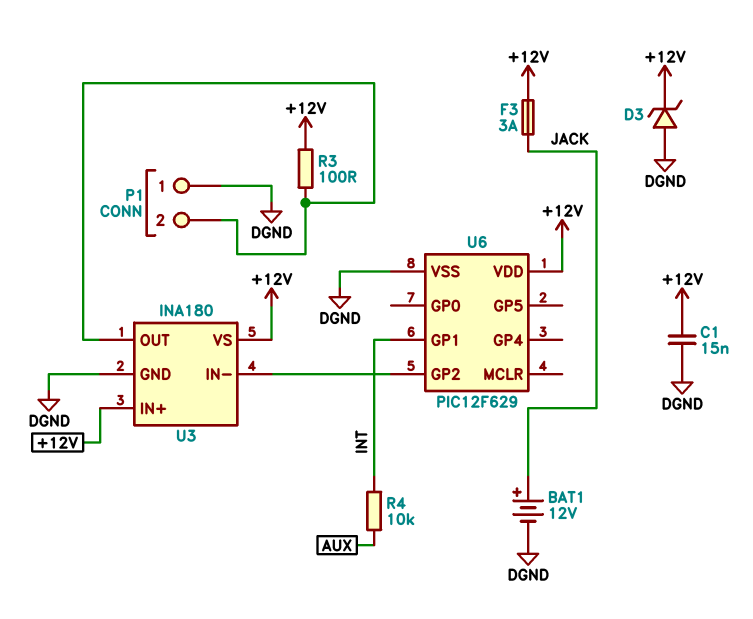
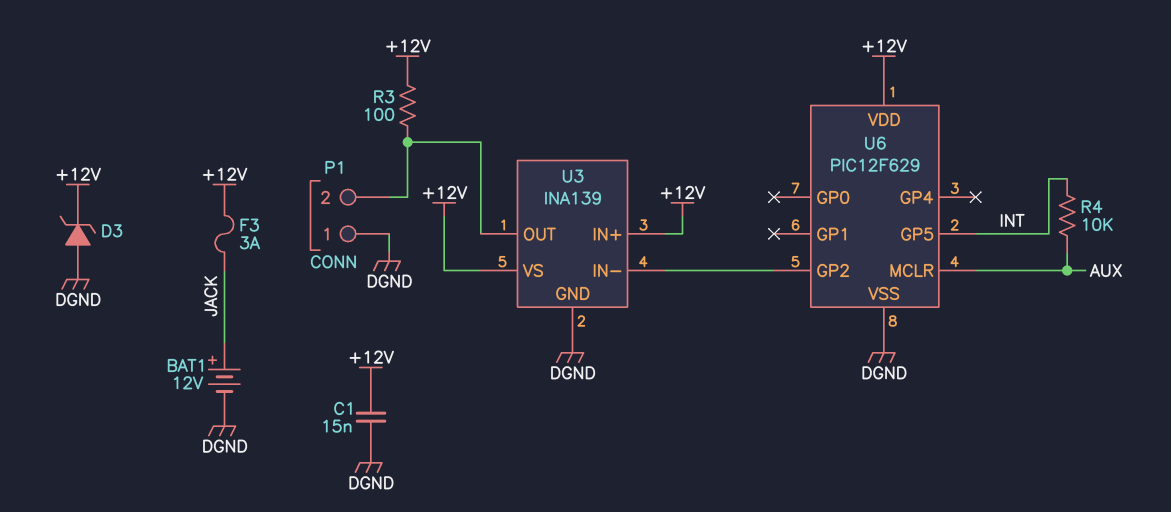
U3: INA180 -> INA139
U6 pin GP1: INT -> none
U6 pin GP5: none -> INT
U6 pin MCLR: none -> AUX

